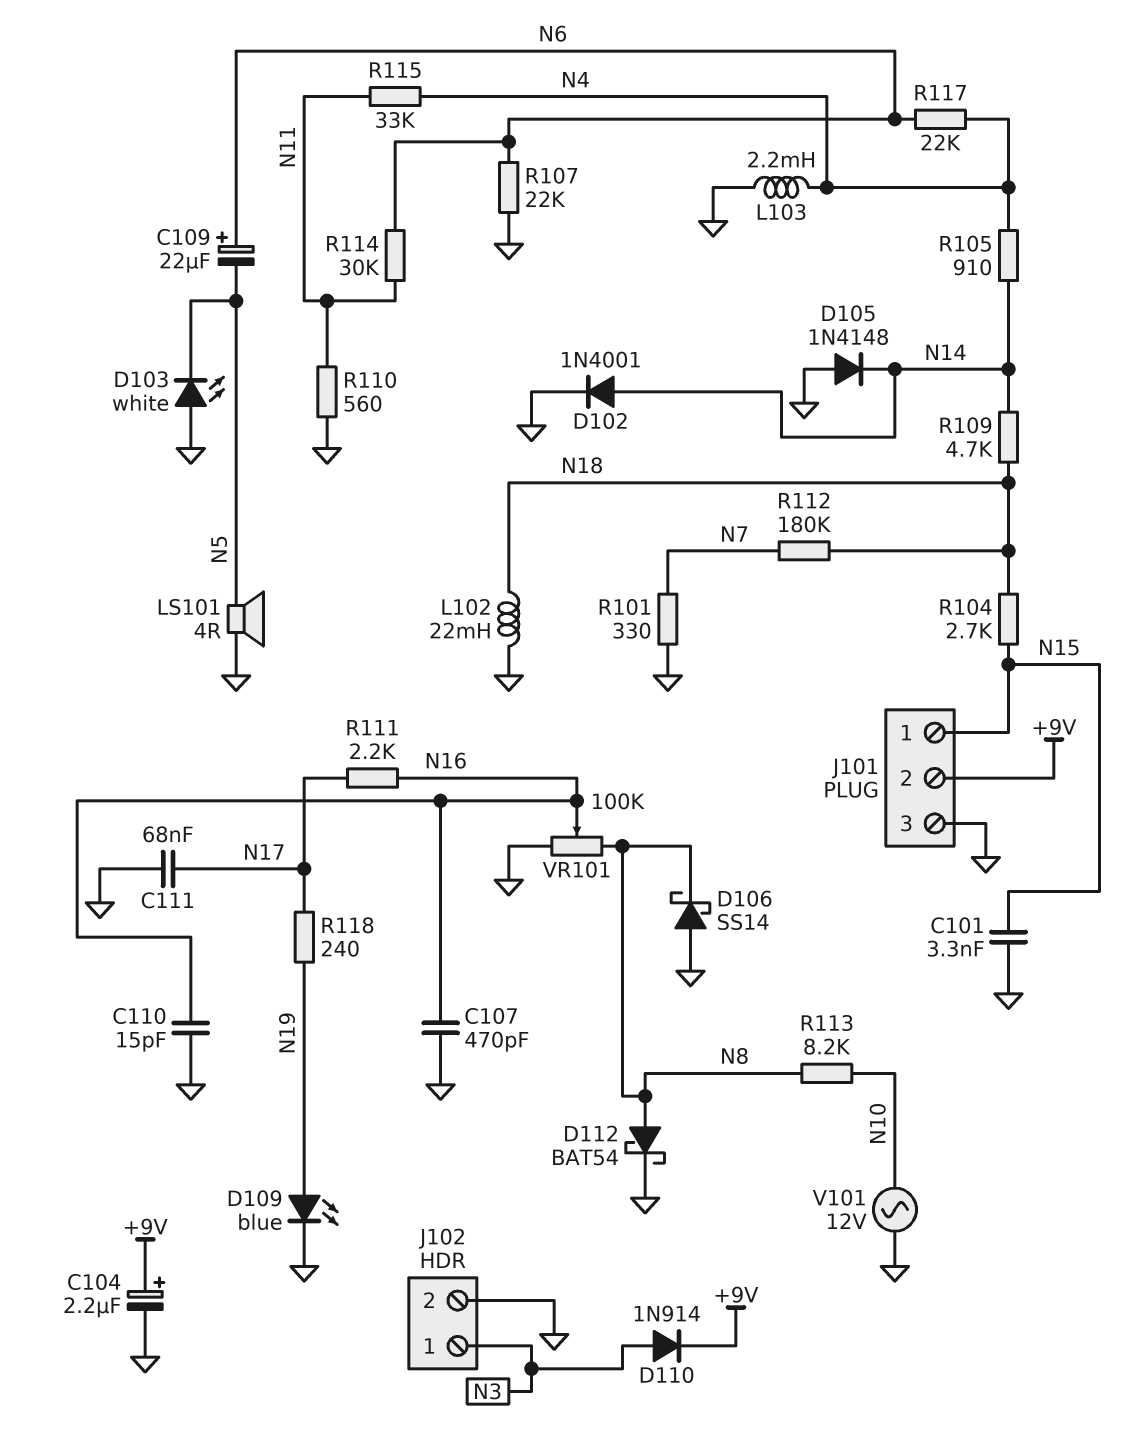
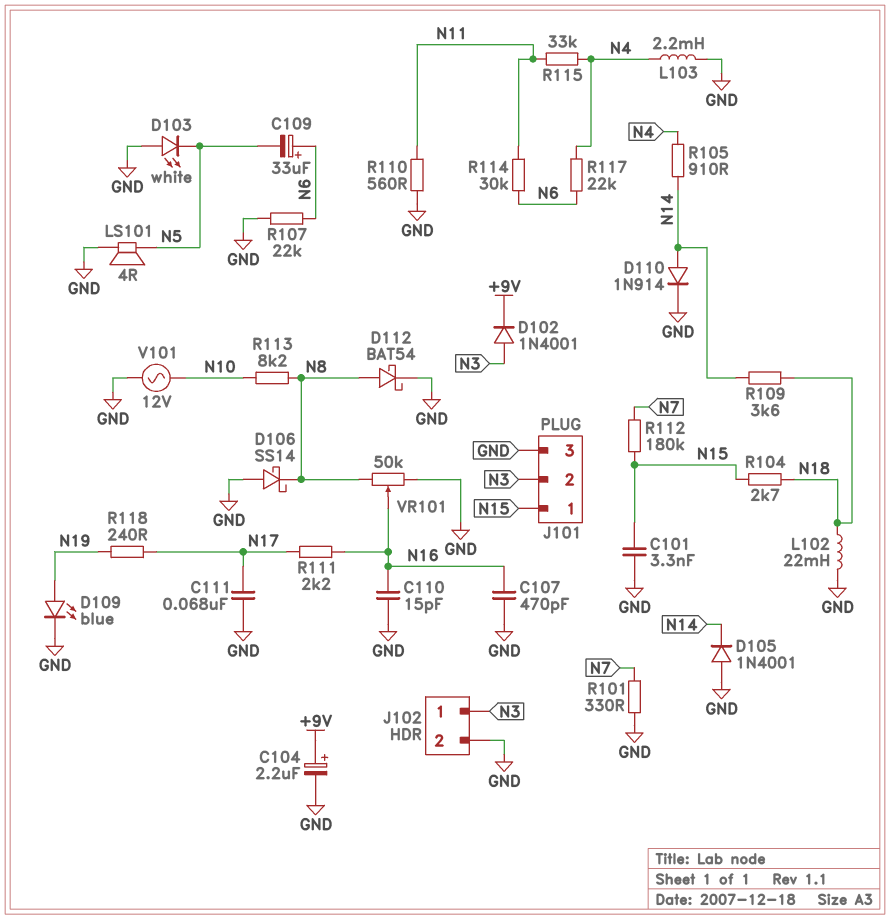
C109: 22uF (plus N6, minus N5) -> 33uF (plus N6, minus N5)
D102: diode 1N4001 (A N14, K GND) -> diode 1N4001 (A N3, K +9V)
D105: diode 1N4148 (A GND, K N14) -> diode 1N4001 (A GND, K N14)
D110: diode 1N914 (A N3, K +9V) -> diode 1N914 (A N14, K GND)
J101 pin 2: +9V -> N3
R109: 4.7k (N14, N18) -> 3.6k (N14, N18)
R112: 180k (N7, N18) -> 180k (N7, N15)
VR101: 100k (GND, N8, wiper N16) -> 50k (GND, N8, wiper N16)

